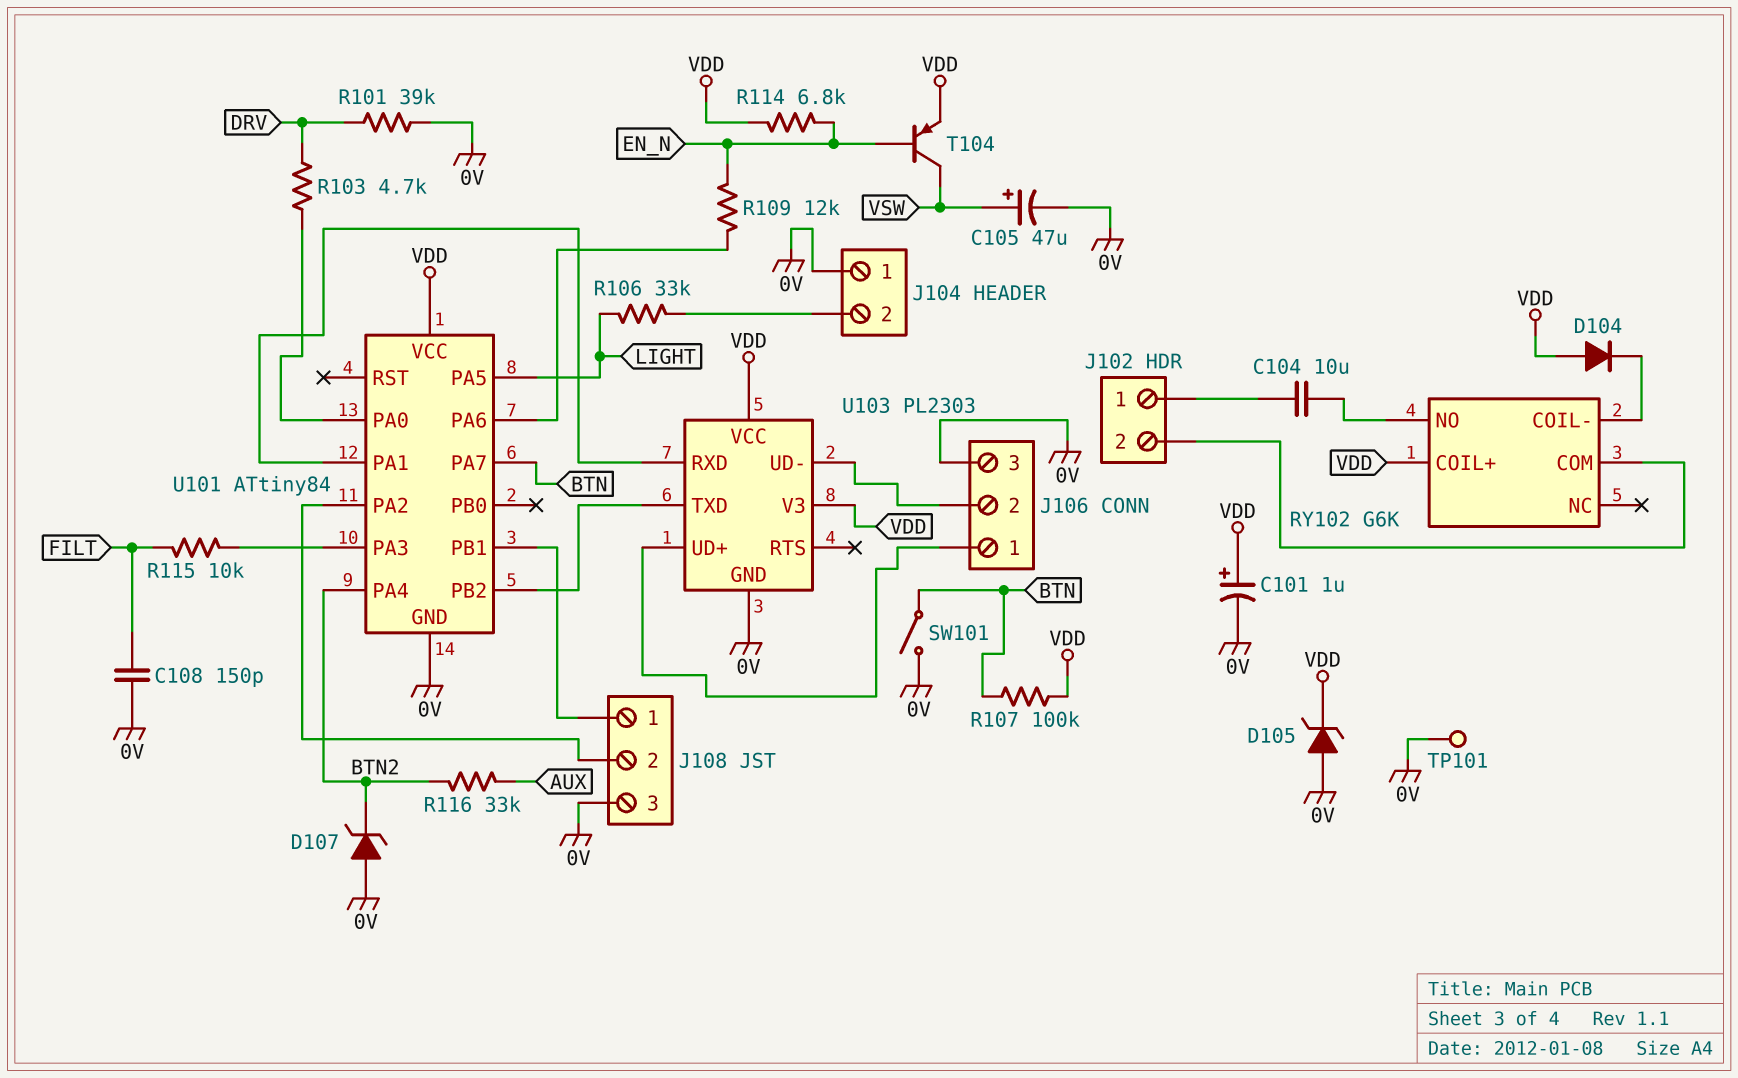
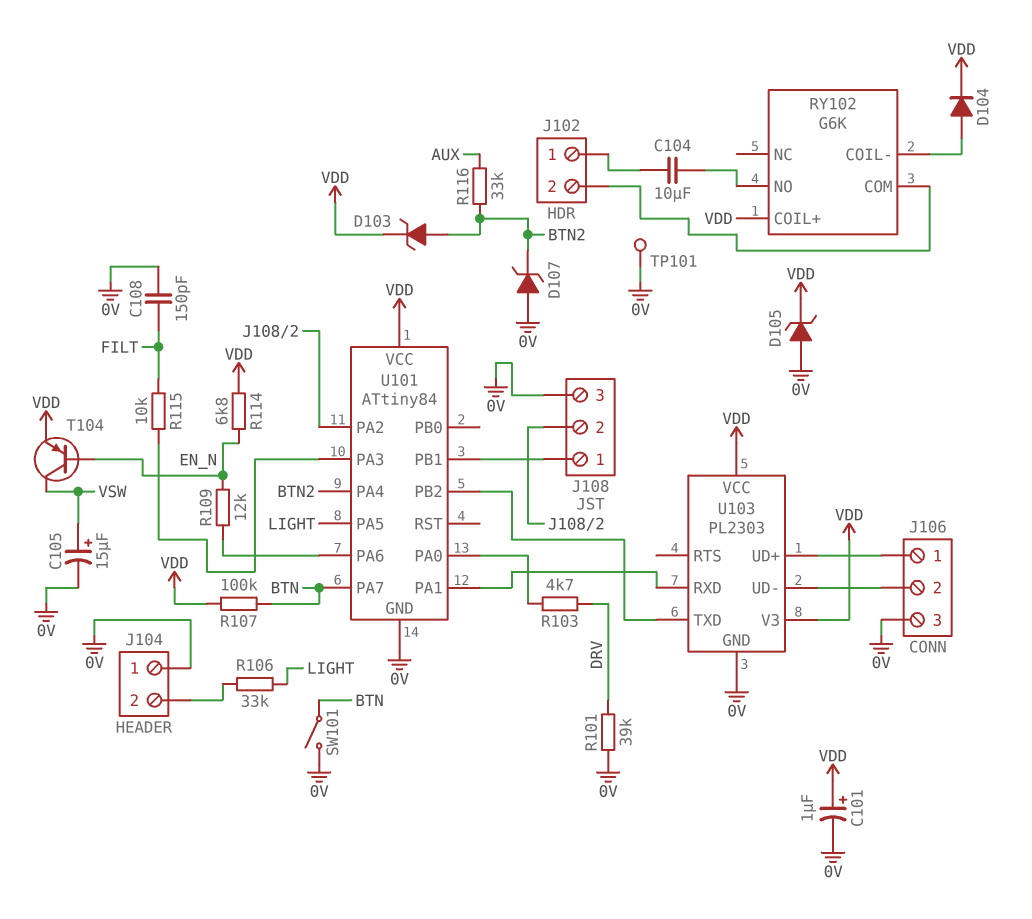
C105: 47uF (plus VSW, minus 0V) -> 15uF (plus VSW, minus 0V)
D103: none -> zener (A BTN2, K VDD)
D104: diode (A VDD, K RY102/COIL-) -> diode (A RY102/COIL-, K VDD)

